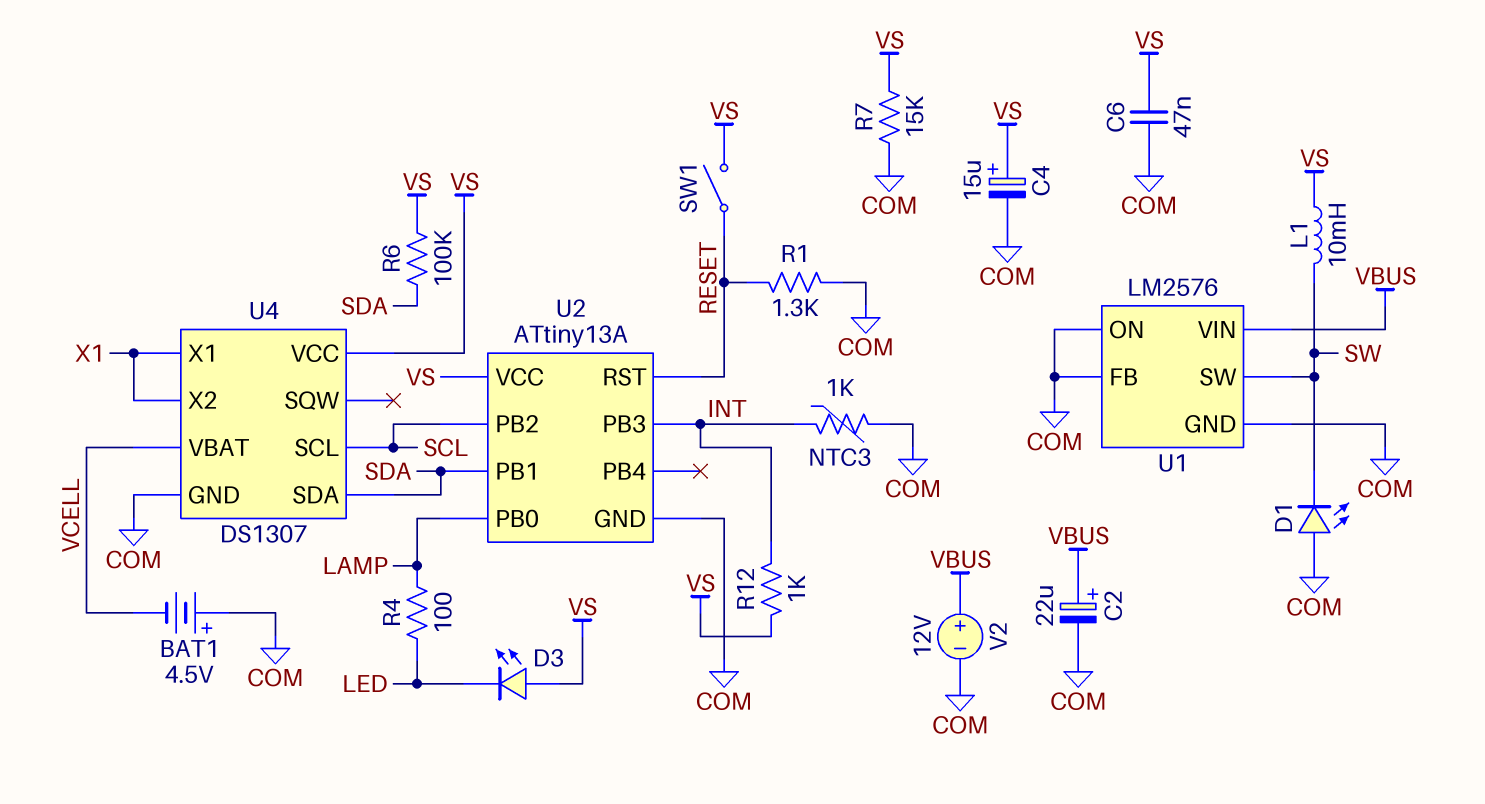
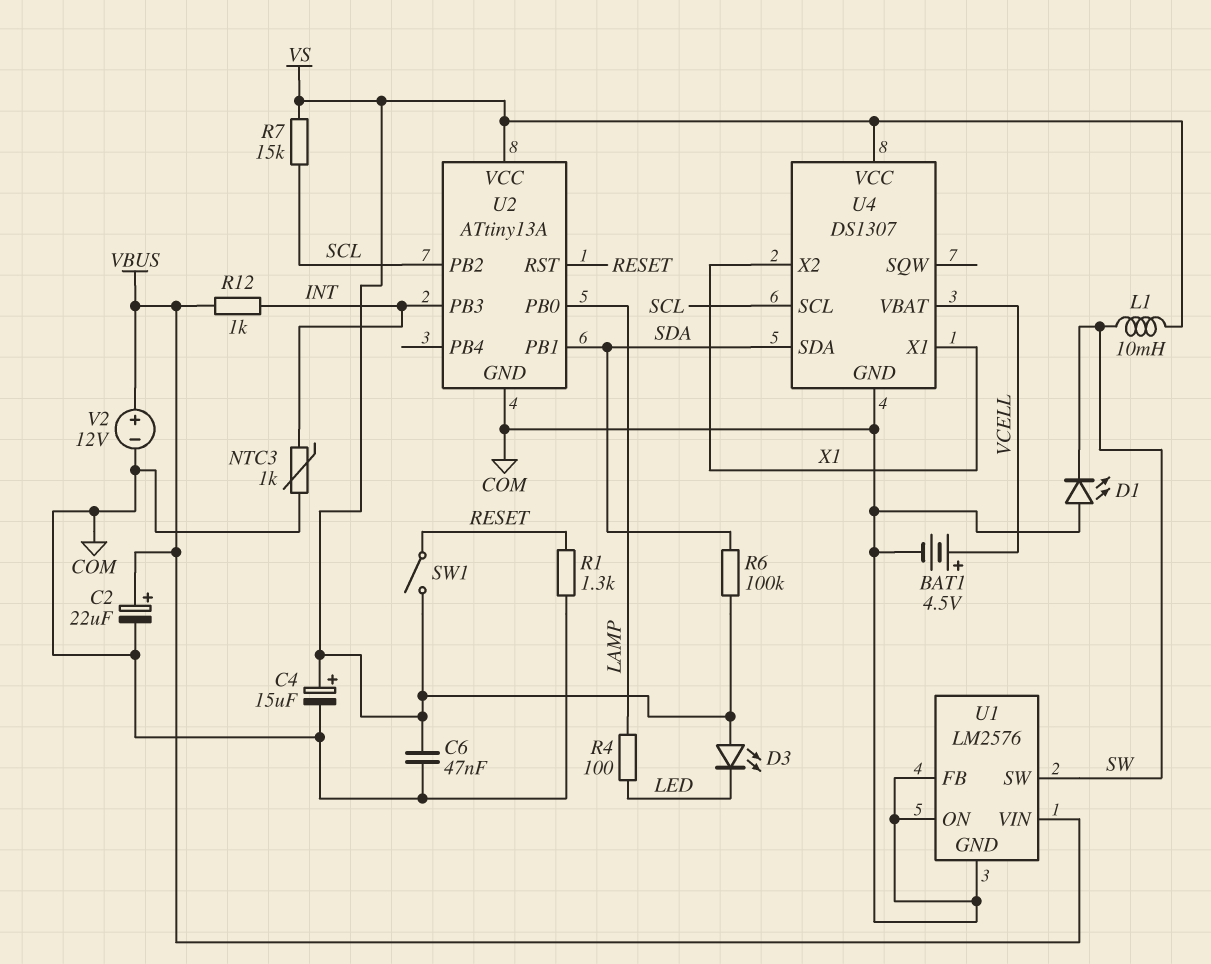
BAT1: 4.5V (plus COM, minus VCELL) -> 4.5V (plus VCELL, minus COM)
R7: 15k (COM, VS) -> 15k (SCL, VS)
R12: 1k (INT, VS) -> 1k (INT, VBUS)

